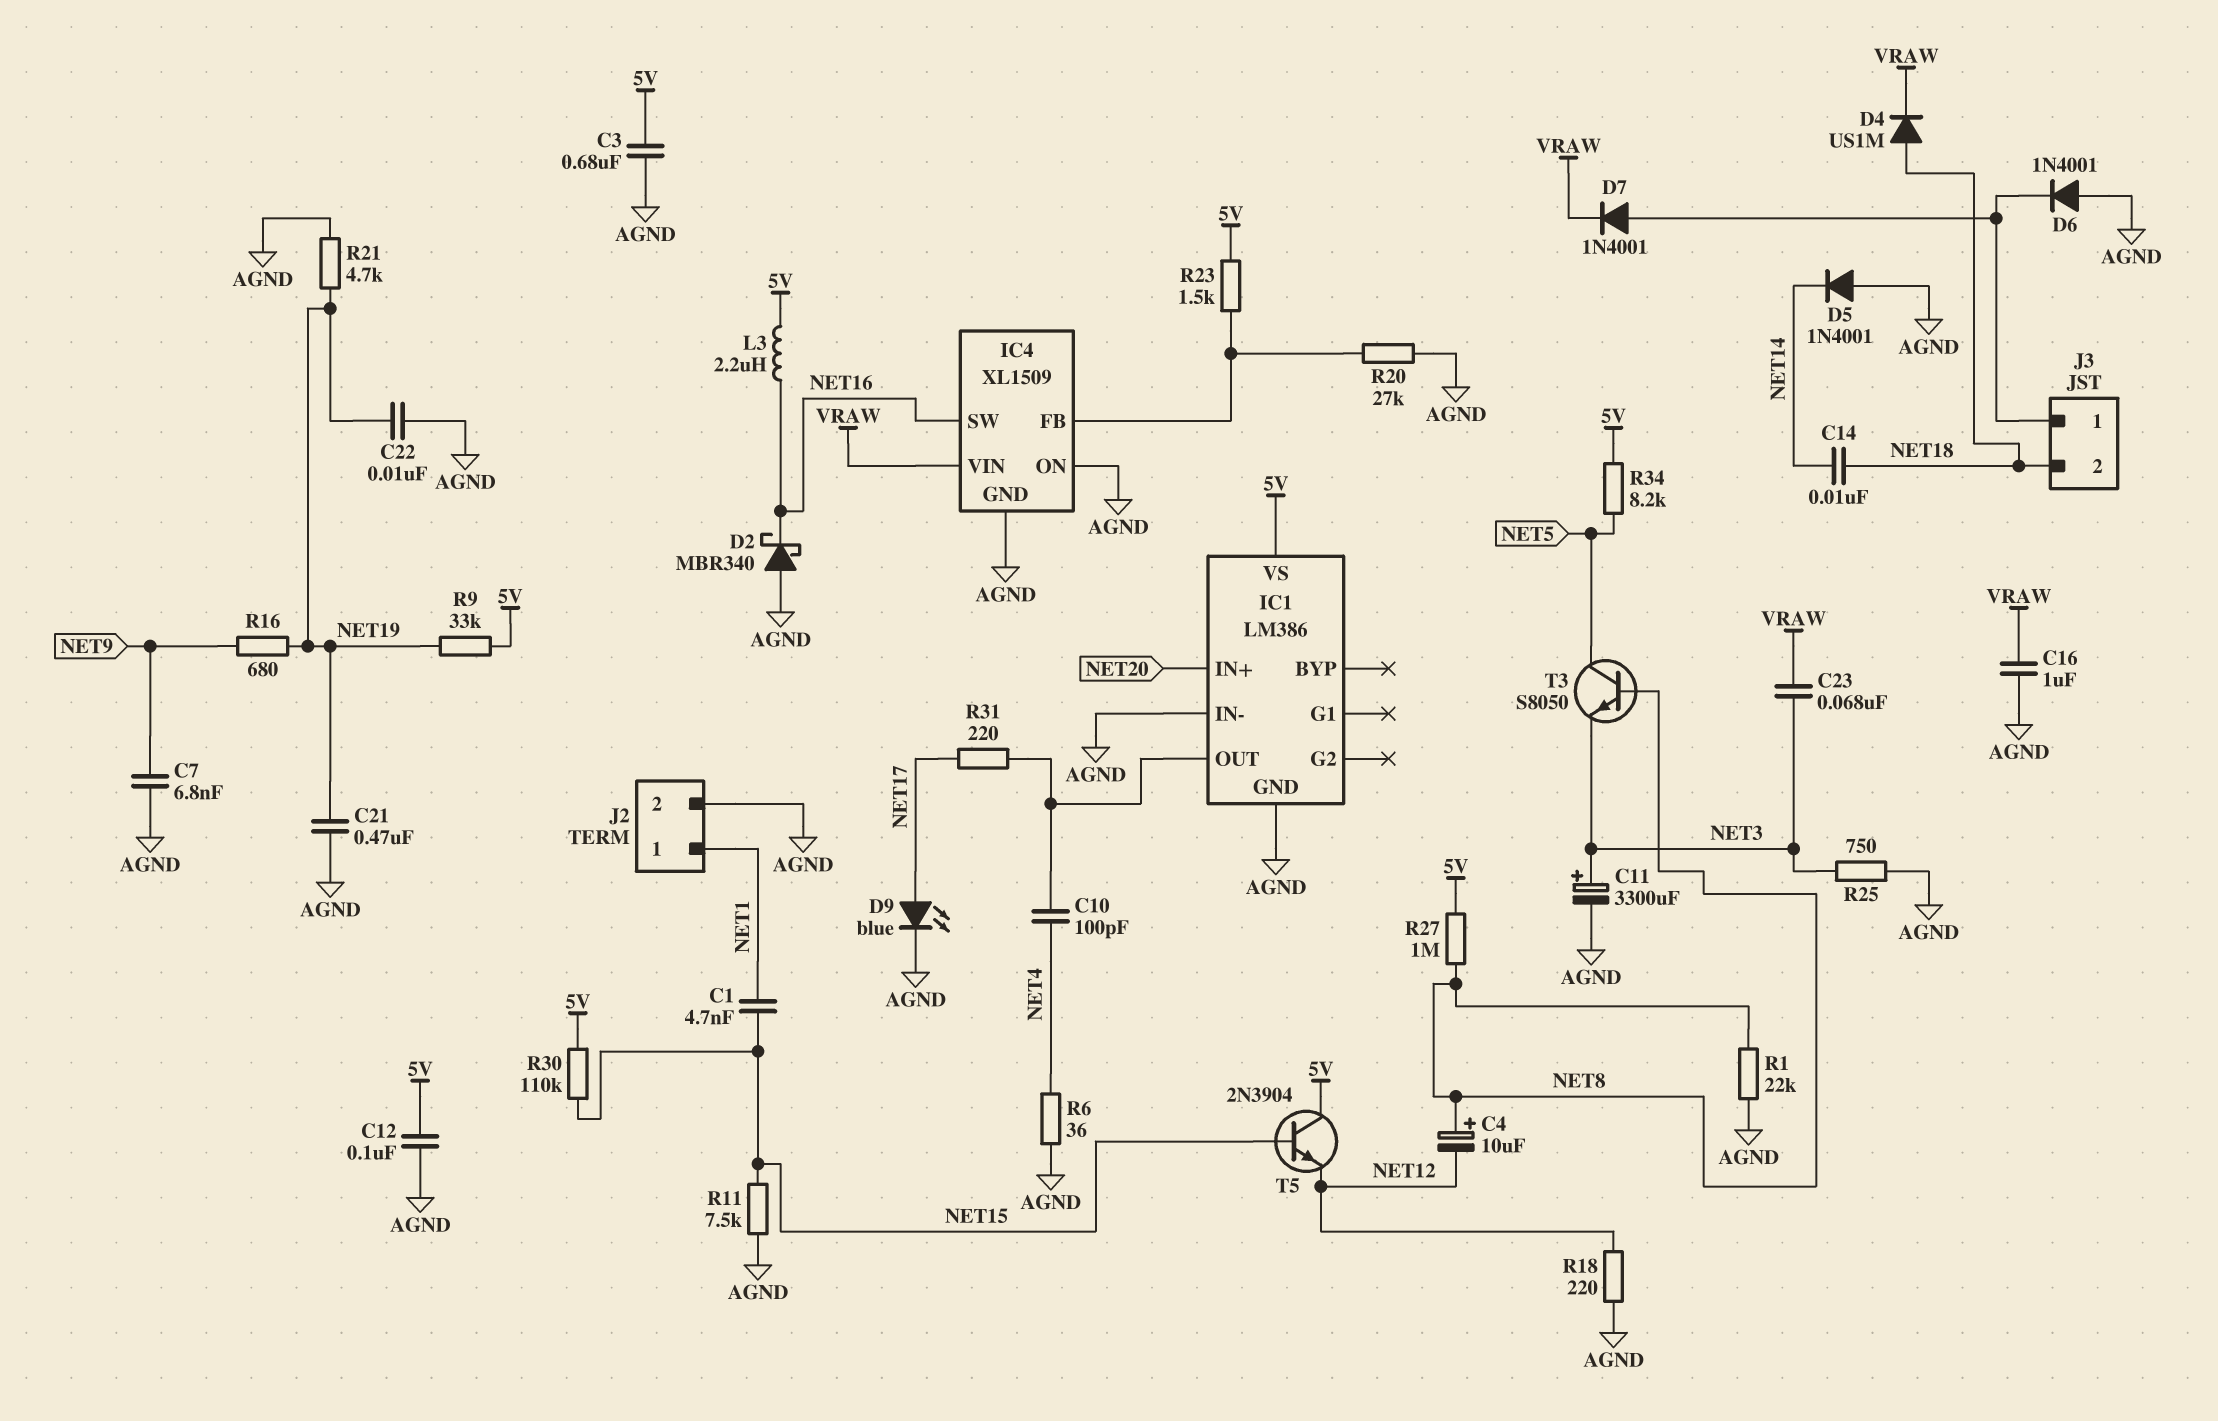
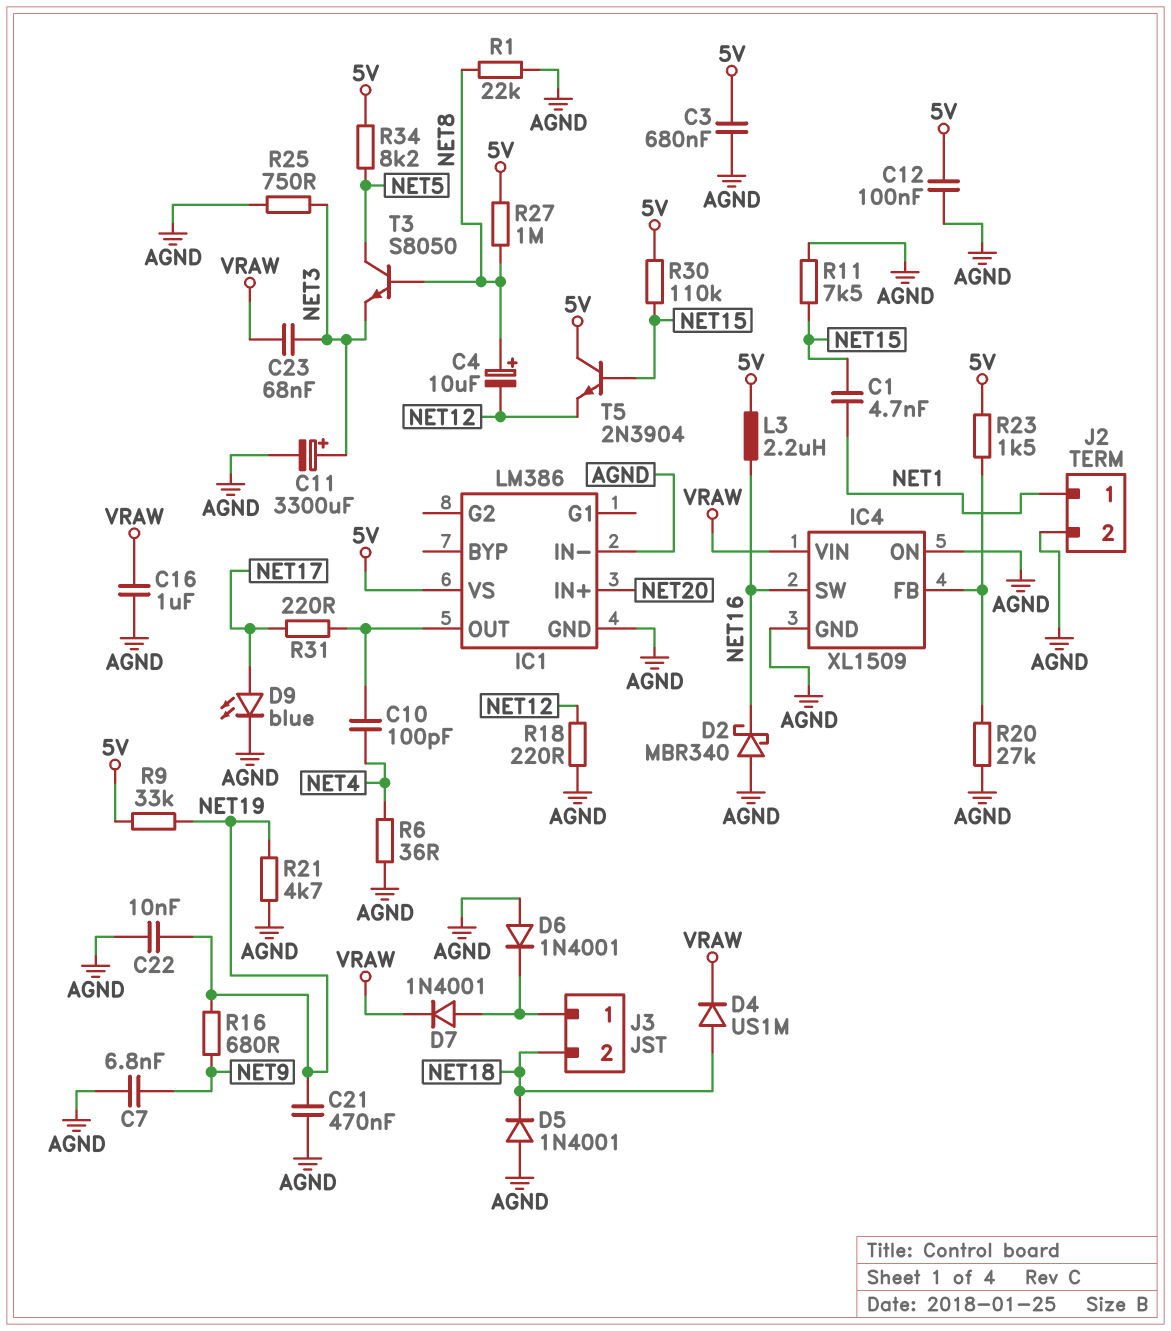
C14: 10nF (NET14, NET18) -> none
D5: diode 1N4001 (A AGND, K NET14) -> diode 1N4001 (A AGND, K NET18)

